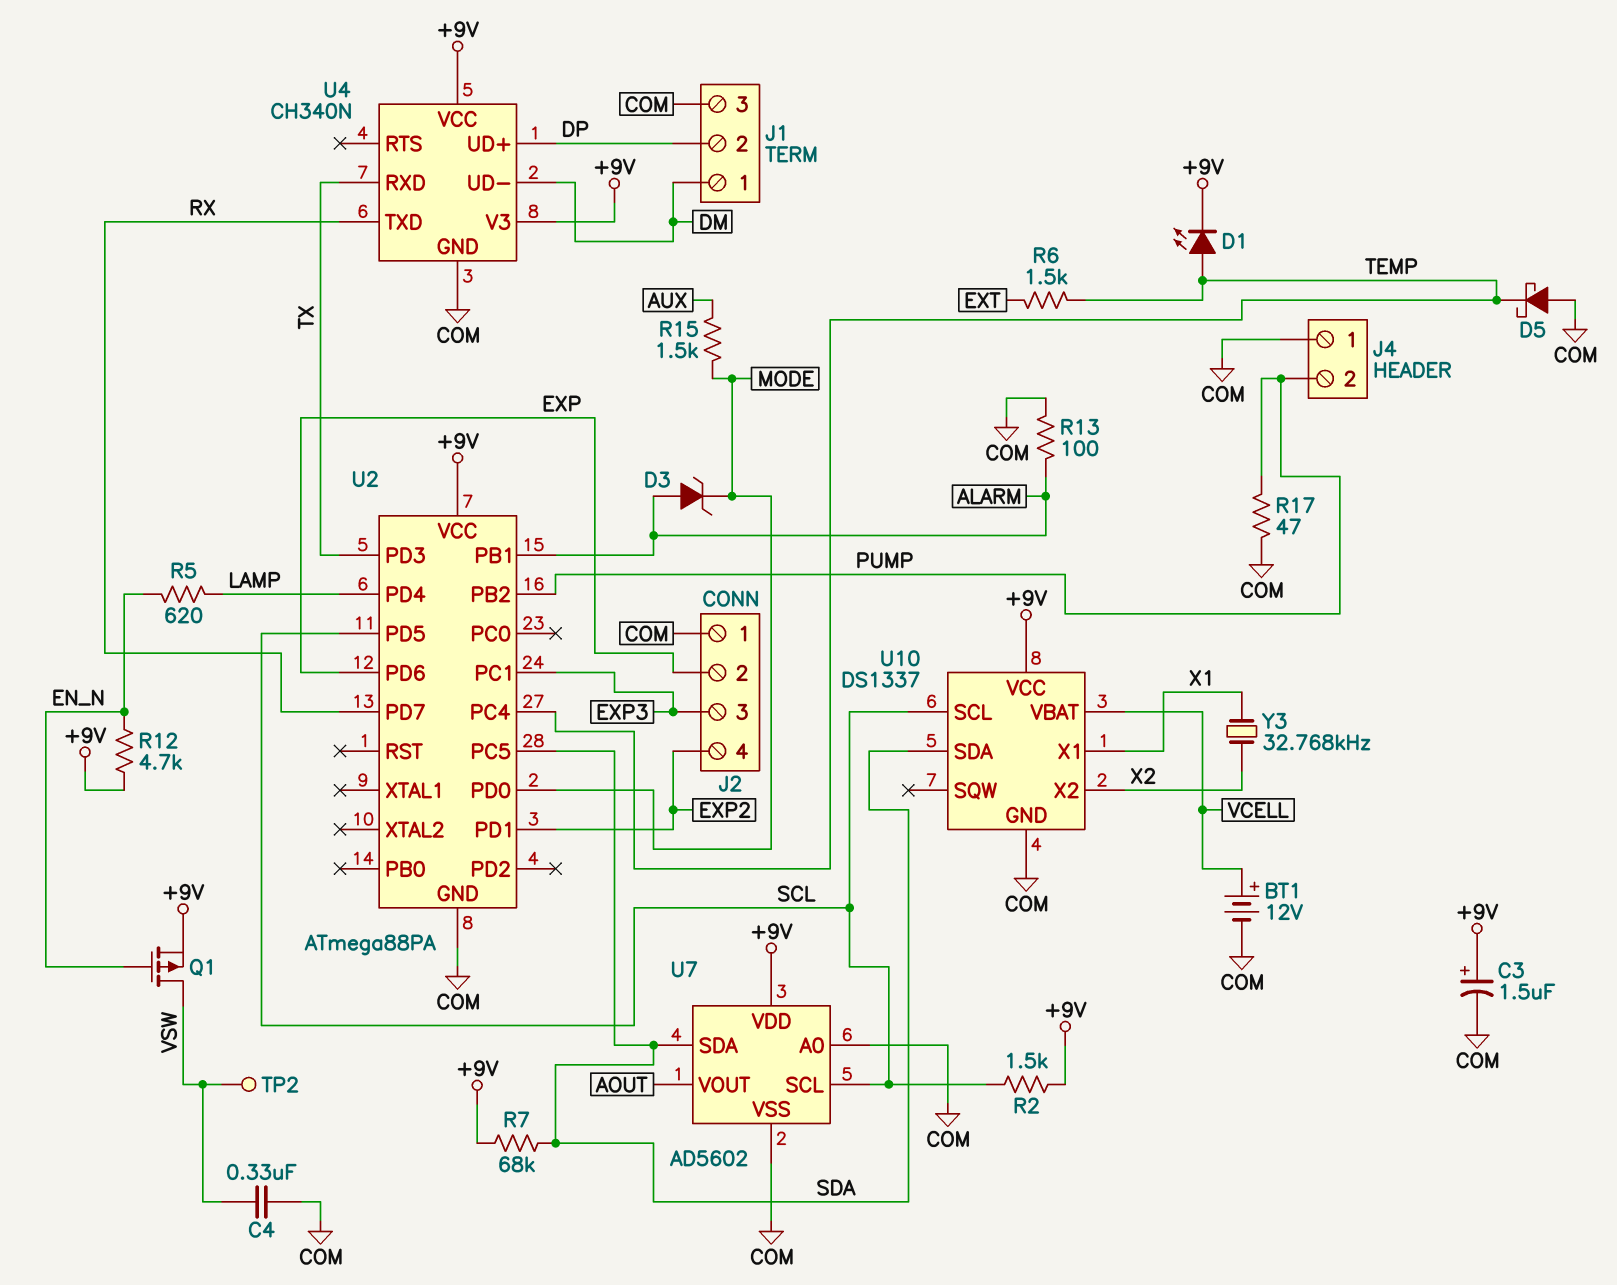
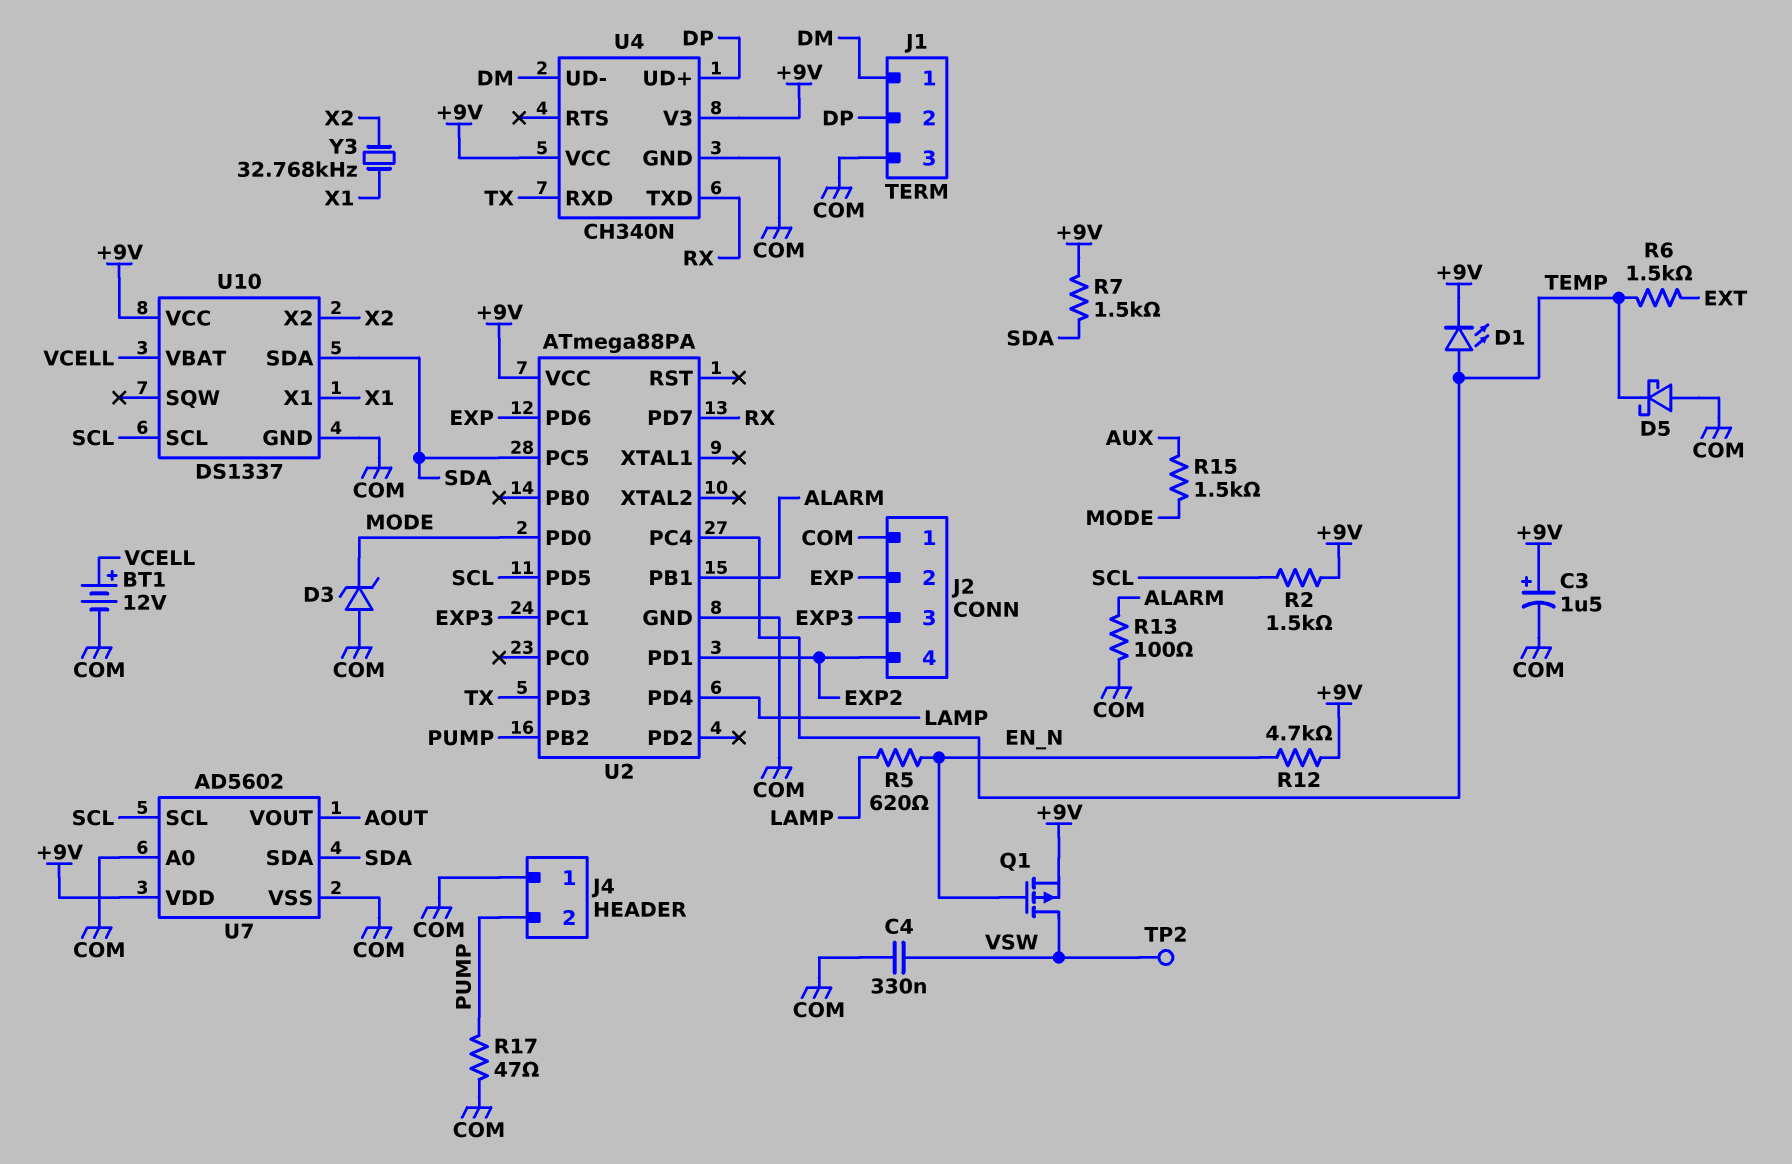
D3: zener (A ALARM, K MODE) -> zener (A COM, K MODE)
R7: 68k (+9V, SDA) -> 1.5k (+9V, SDA)

